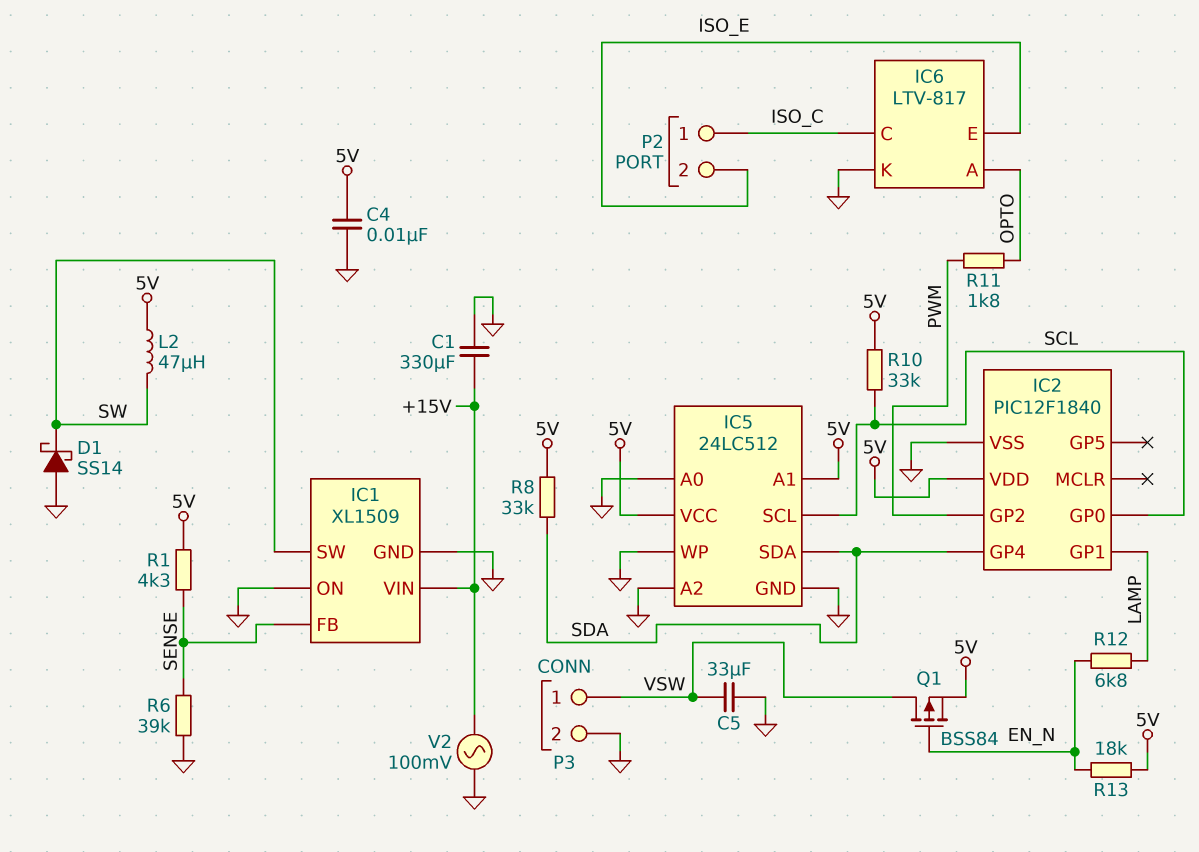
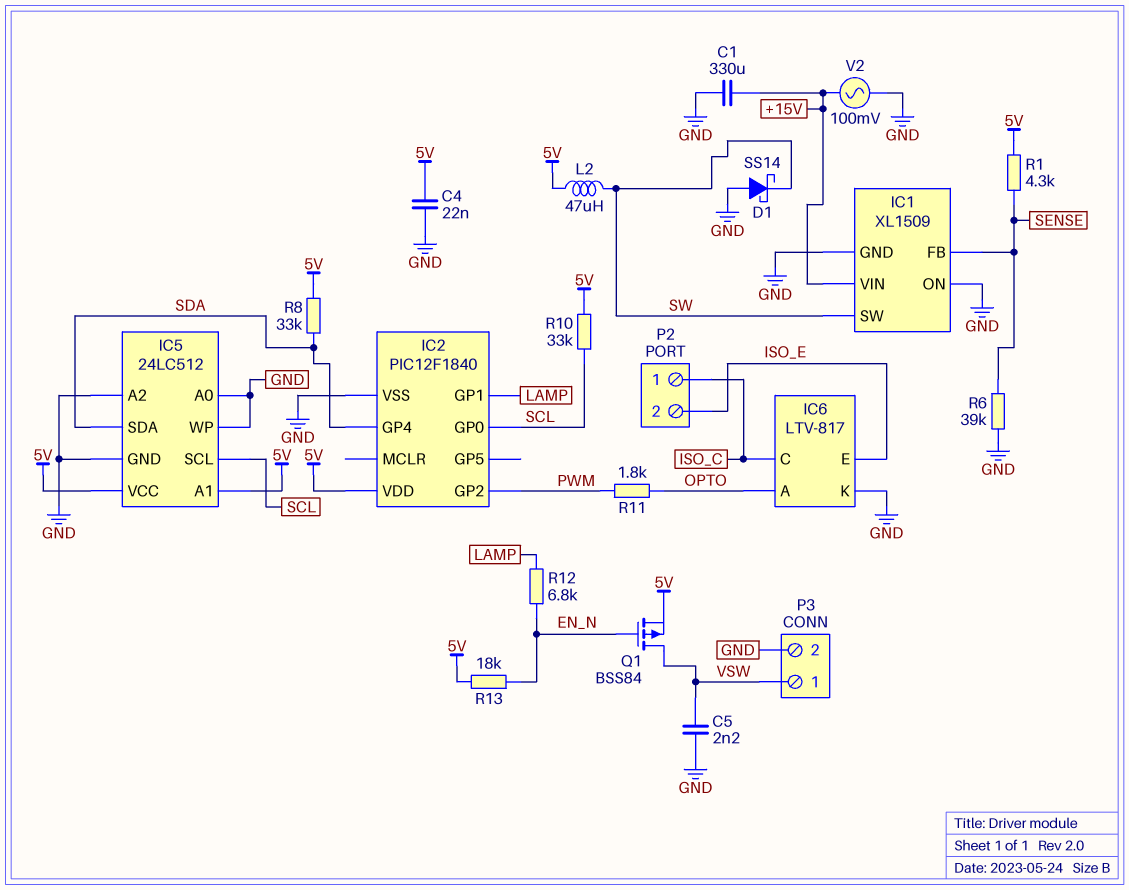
C4: 10nF (5V, GND) -> 22nF (5V, GND)
C5: 33uF (GND, VSW) -> 2.2nF (GND, VSW)

